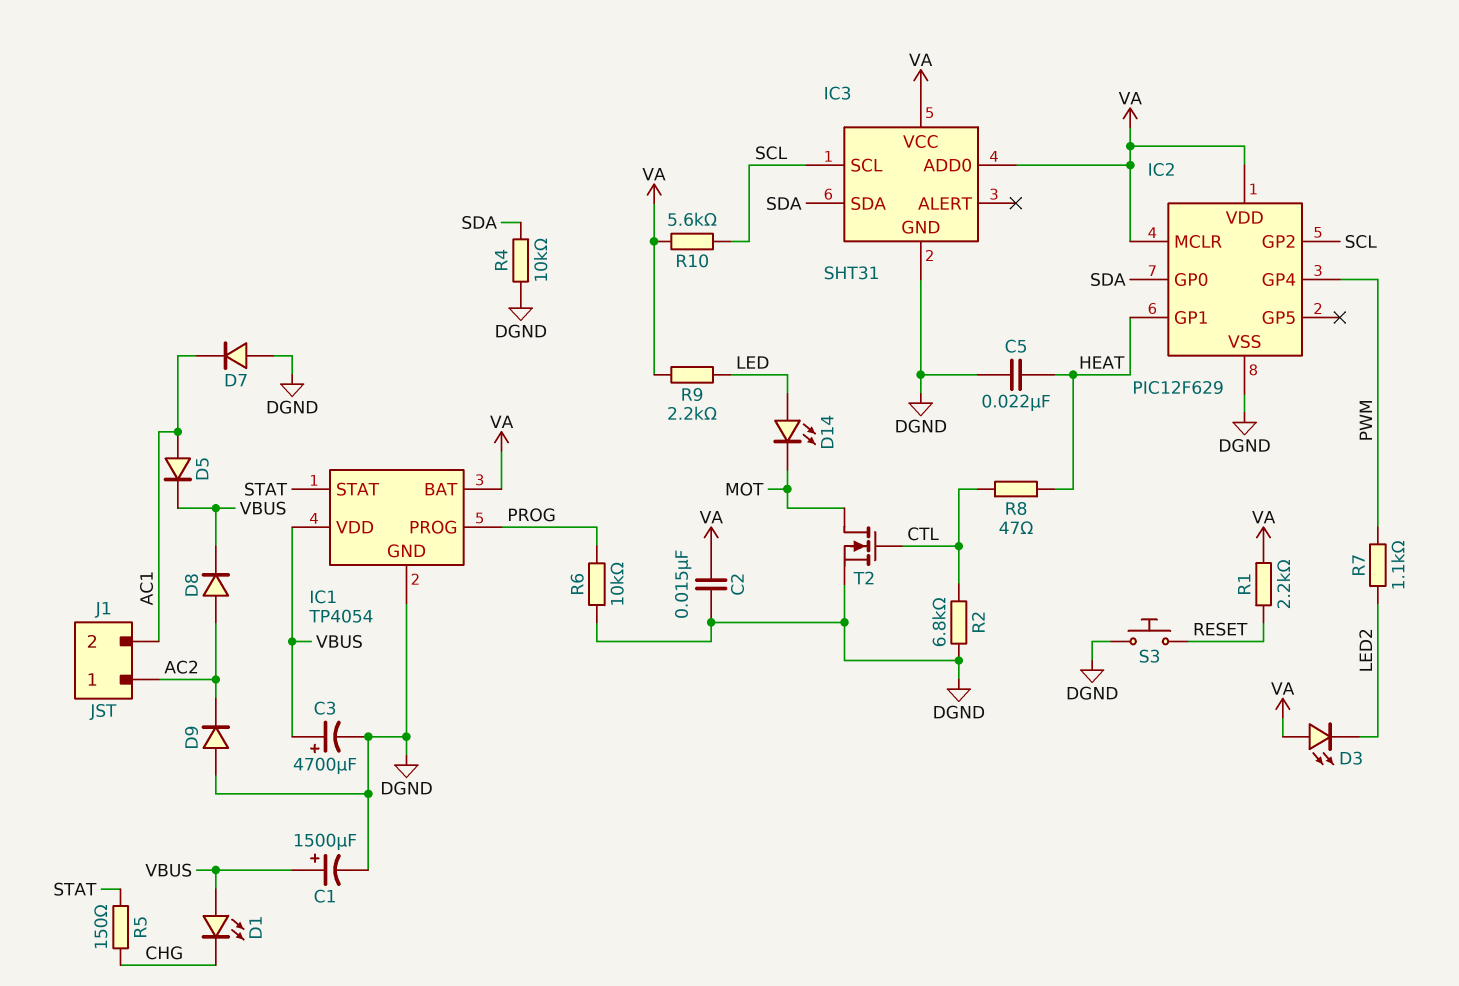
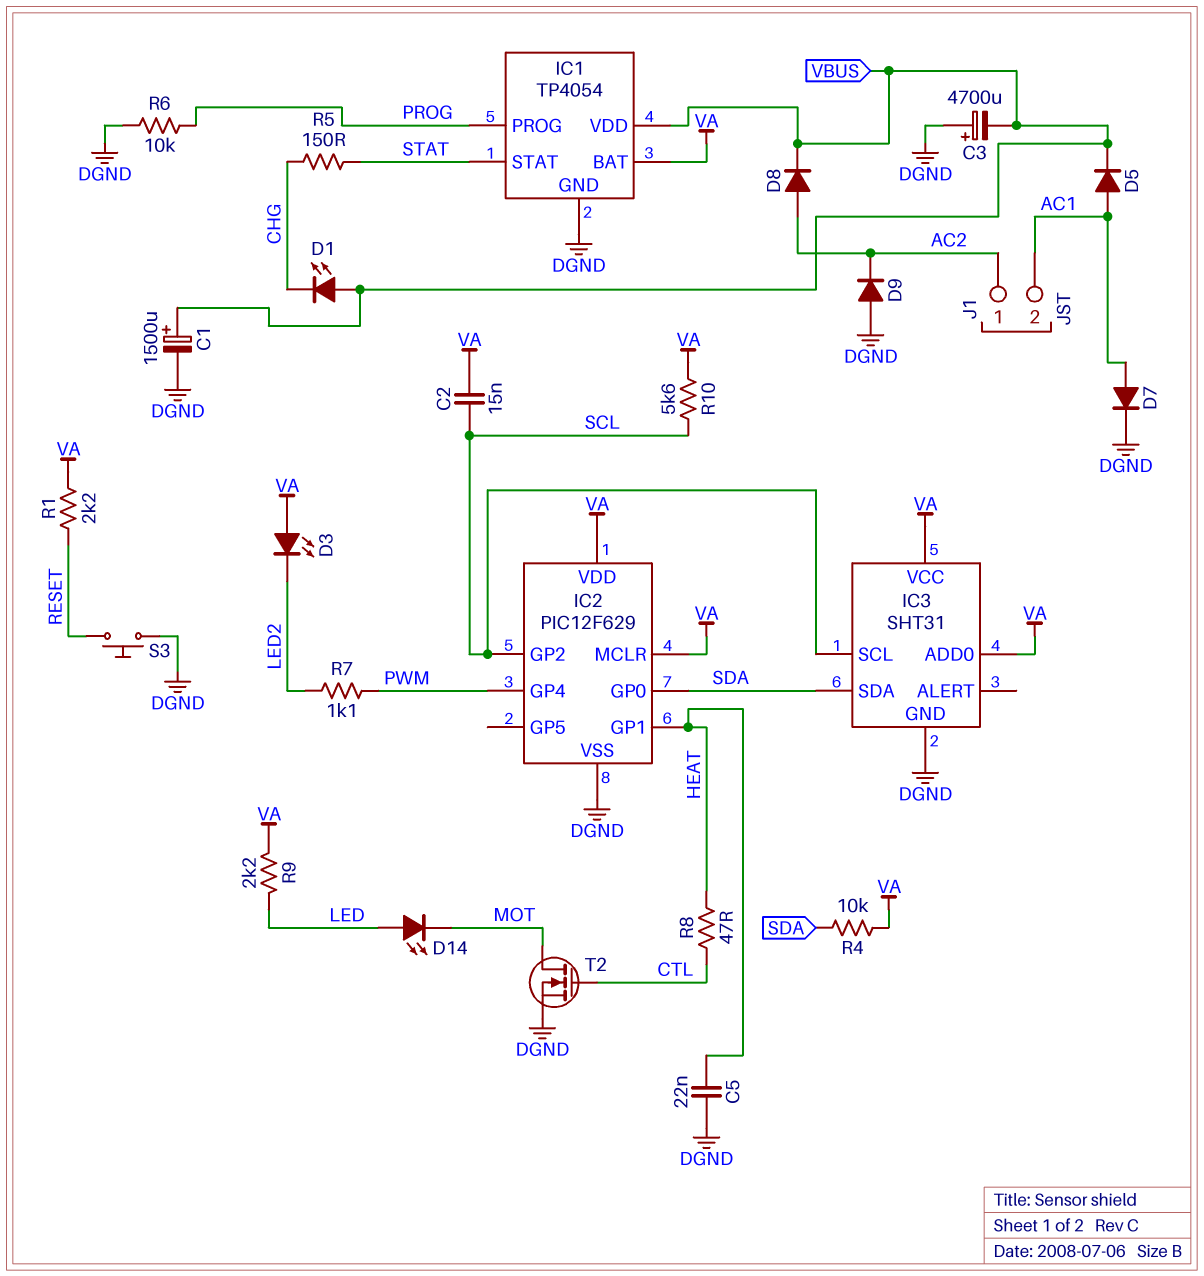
C2: 15nF (DGND, VA) -> 15nF (SCL, VA)
C3: 4700uF (plus VBUS, minus DGND) -> 4700uF (plus DGND, minus VBUS)
D7: diode (A DGND, K AC1) -> diode (A AC1, K DGND)
R2: 6.8k (CTL, DGND) -> none
R4: 10k (DGND, SDA) -> 10k (SDA, VA)

